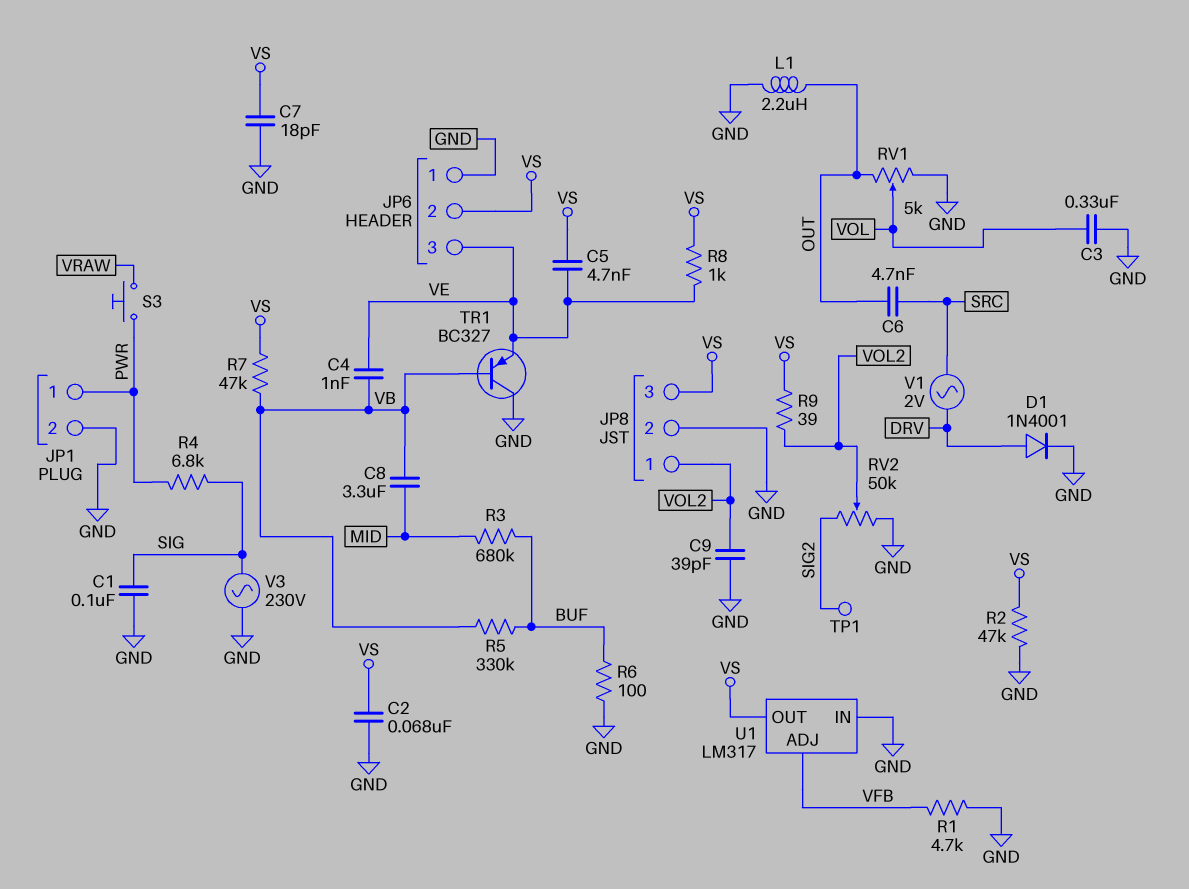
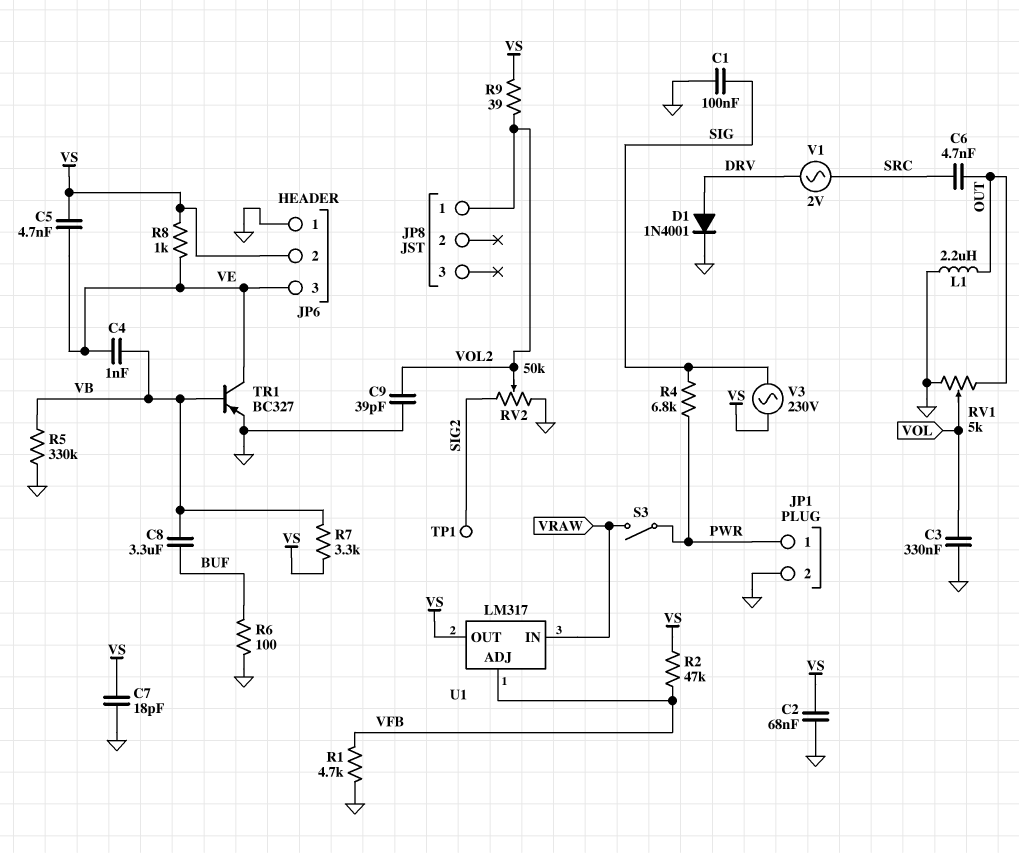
C8: 3.3uF (MID, VB) -> 3.3uF (BUF, VB)
JP8 pin 2: GND -> none
JP8 pin 3: VS -> none
R2: 47k (GND, VS) -> 47k (VFB, VS)
R3: 680k (BUF, MID) -> none
R5: 330k (BUF, VB) -> 330k (GND, VB)
R7: 47k (VB, VS) -> 3.3k (VB, VS)
S3: button (PWR, VRAW) -> switch (PWR, VRAW)
TR1: PNP BC327 (B VB, C GND, E VE) -> PNP BC327 (B VB, C VE, E GND)
U1 pin IN: GND -> VRAW
V3: AC 230V (GND, SIG) -> AC 230V (SIG, VS)

